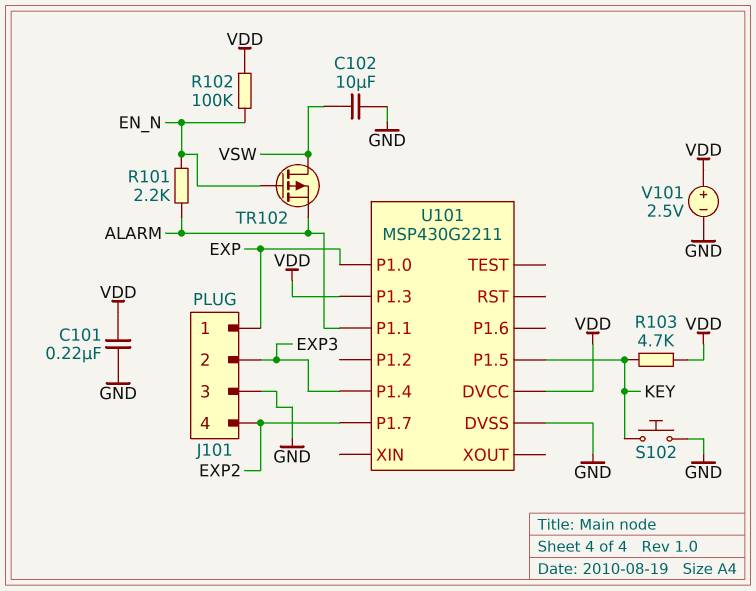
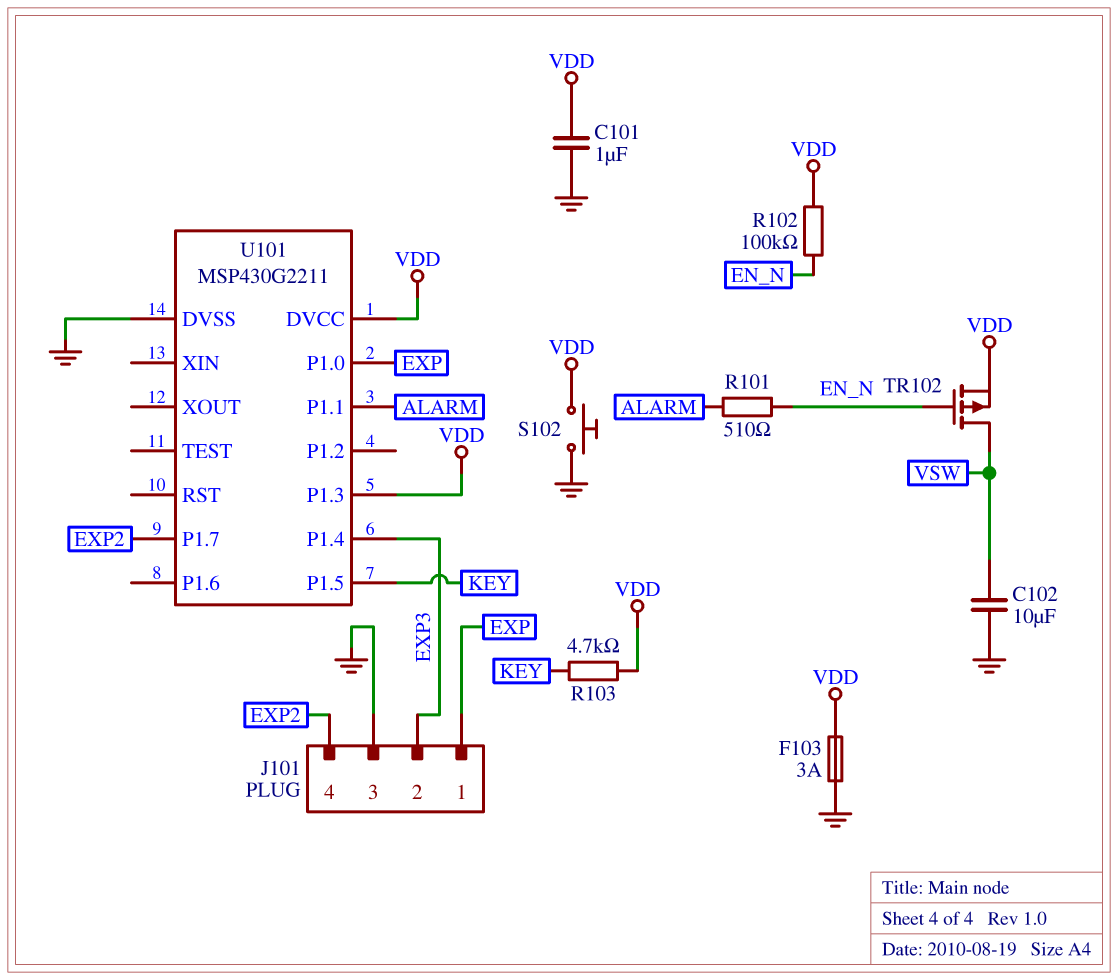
C101: 220nF (GND, VDD) -> 1uF (GND, VDD)
F103: none -> 3A (GND, VDD)
R101: 2.2k (ALARM, EN_N) -> 510 (ALARM, EN_N)
S102: button (GND, KEY) -> button (GND, VDD)
TR102: PMOS (G EN_N, D VSW, S ALARM) -> PMOS (G EN_N, D VSW, S VDD)
V101: 2.5V (plus VDD, minus GND) -> none

